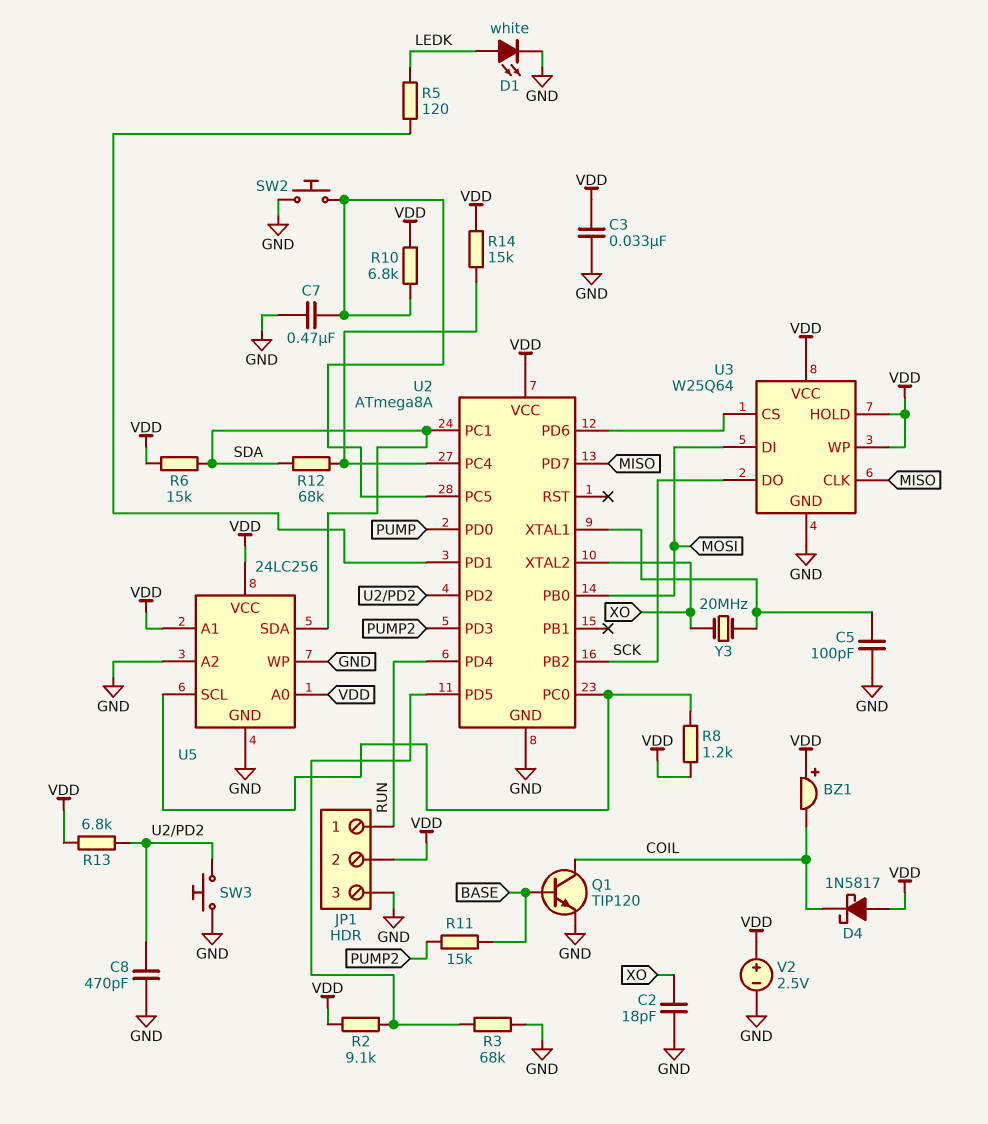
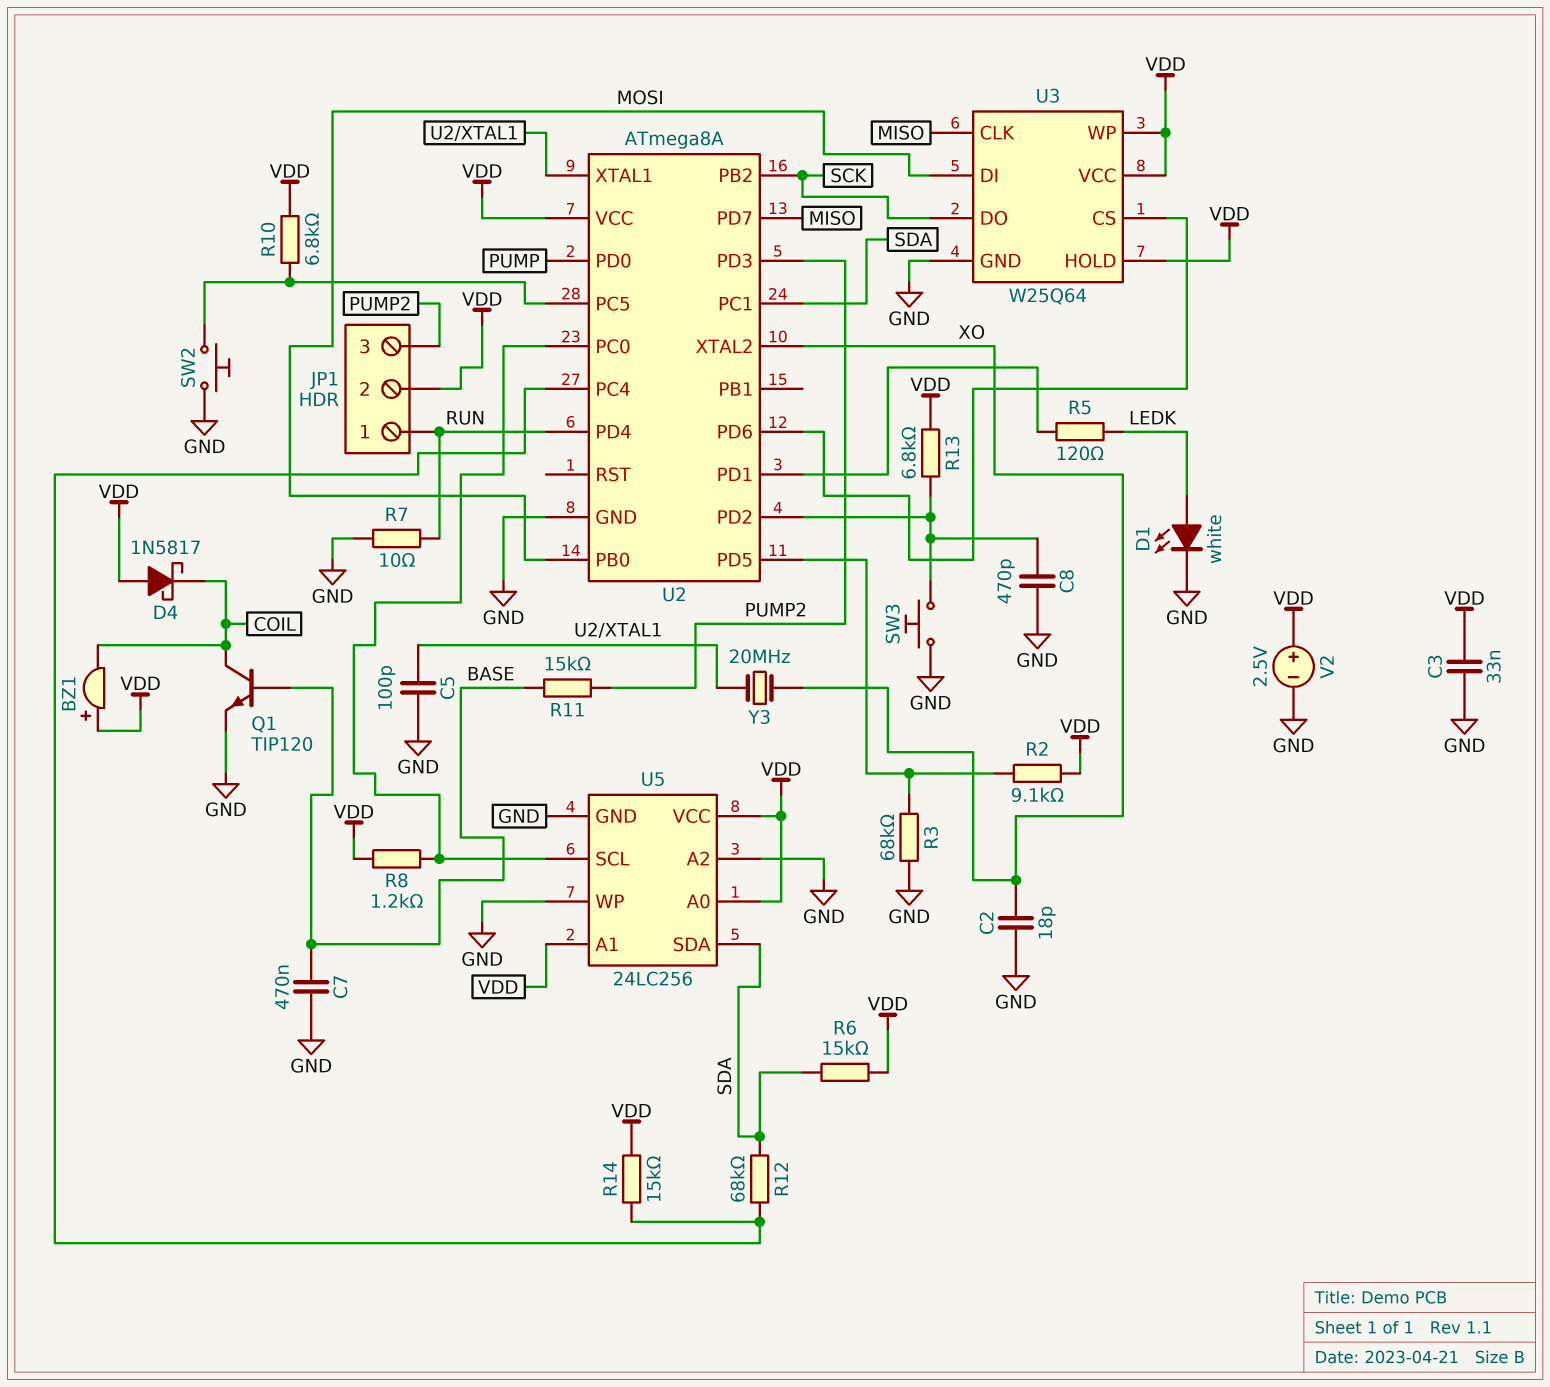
C7: 470nF (GND, U2/PC5) -> 470nF (BASE, GND)
JP1 pin 3: GND -> PUMP2
R7: none -> 10 (GND, RUN)

